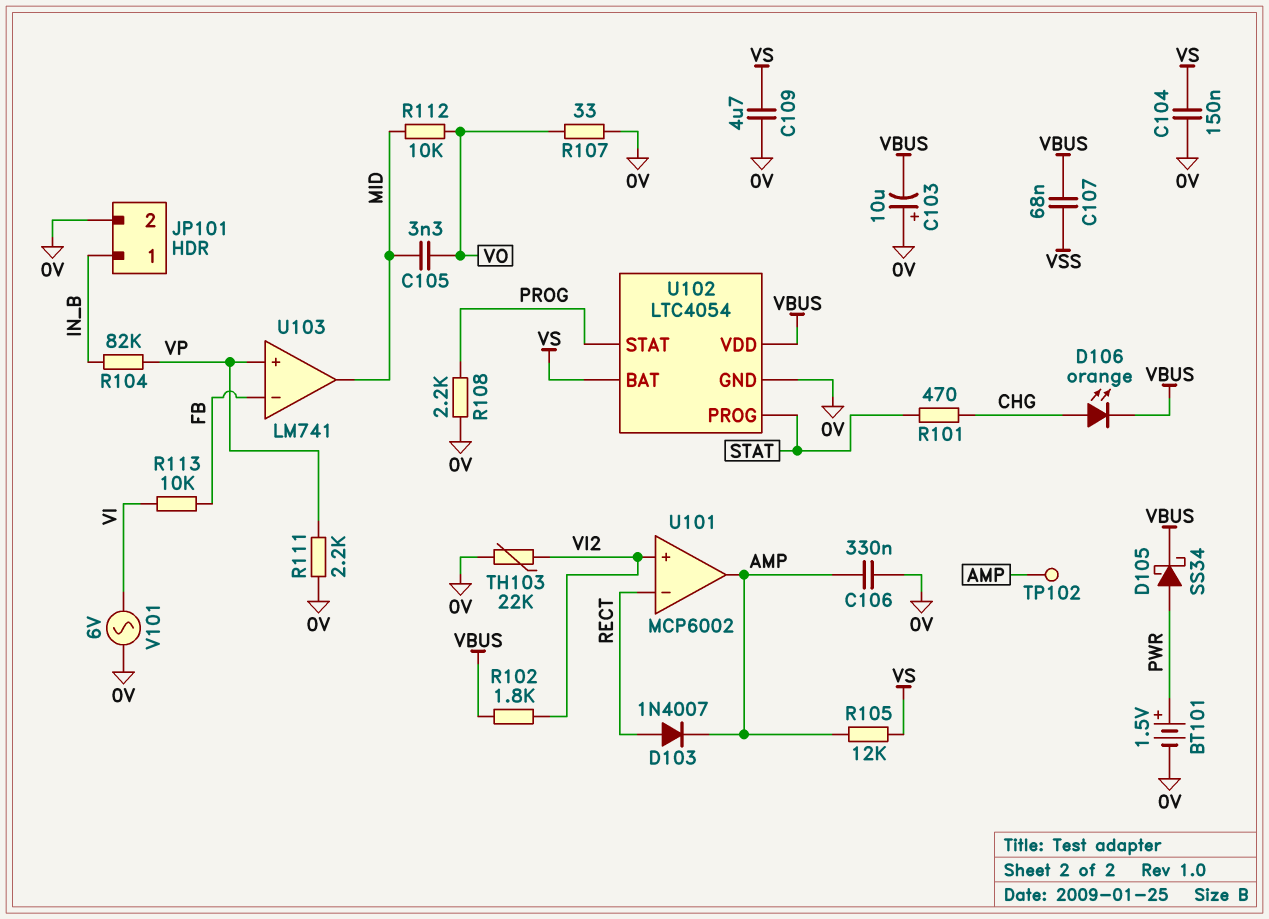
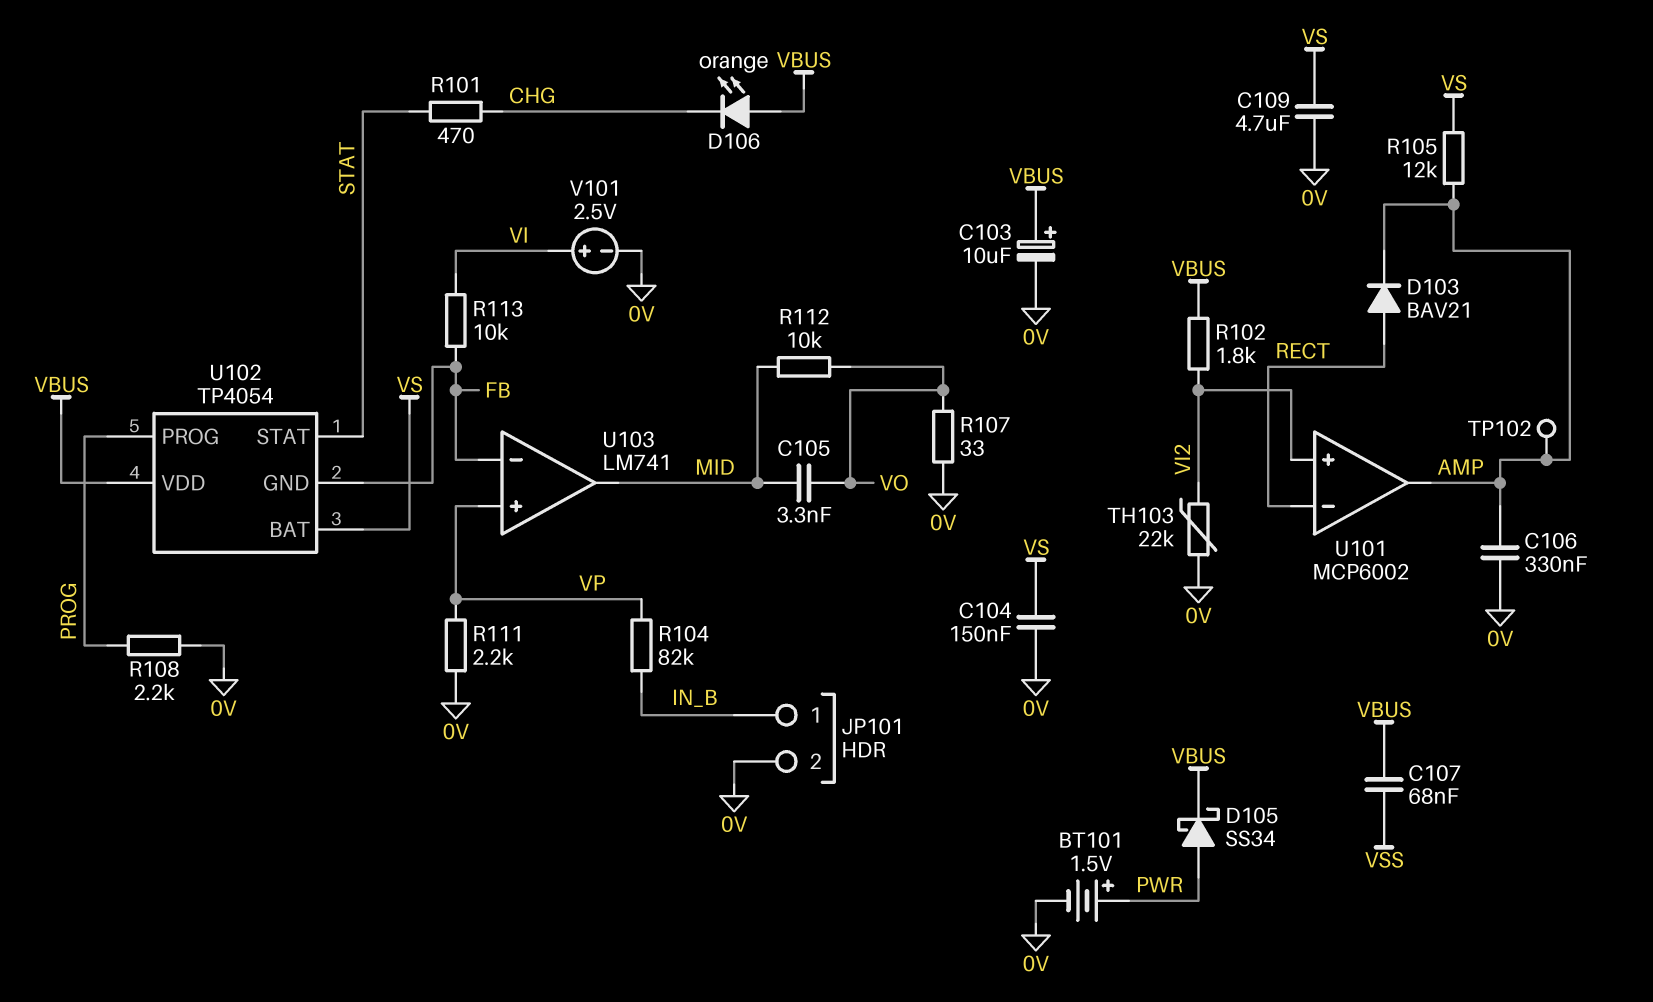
C103: 10uF (plus 0V, minus VBUS) -> 10uF (plus VBUS, minus 0V)
D103: diode 1N4007 (A RECT, K AMP) -> diode BAV21 (A RECT, K AMP)
D106: LED orange (A CHG, K VBUS) -> LED orange (A VBUS, K CHG)
U102: LTC4054 -> TP4054
U102 pin GND: 0V -> FB
U102 pin PROG: STAT -> PROG
U102 pin STAT: PROG -> STAT
V101: AC 6V (0V, VI) -> 2.5V (plus VI, minus 0V)

